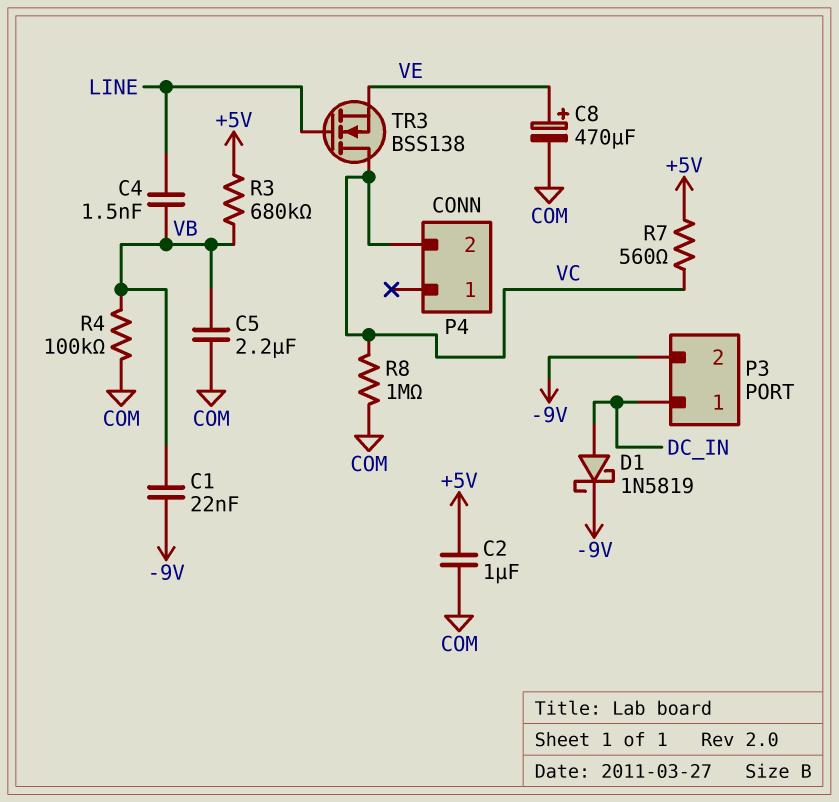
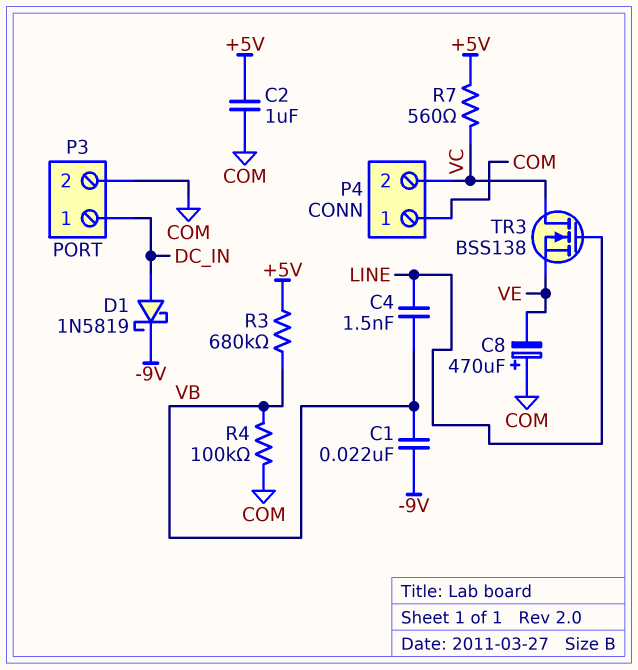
C5: 2.2uF (COM, VB) -> none
C8: 470uF (plus VE, minus COM) -> 470uF (plus COM, minus VE)
P3 pin 2: -9V -> COM
P4 pin 1: none -> COM
R8: 1M (COM, VC) -> none

